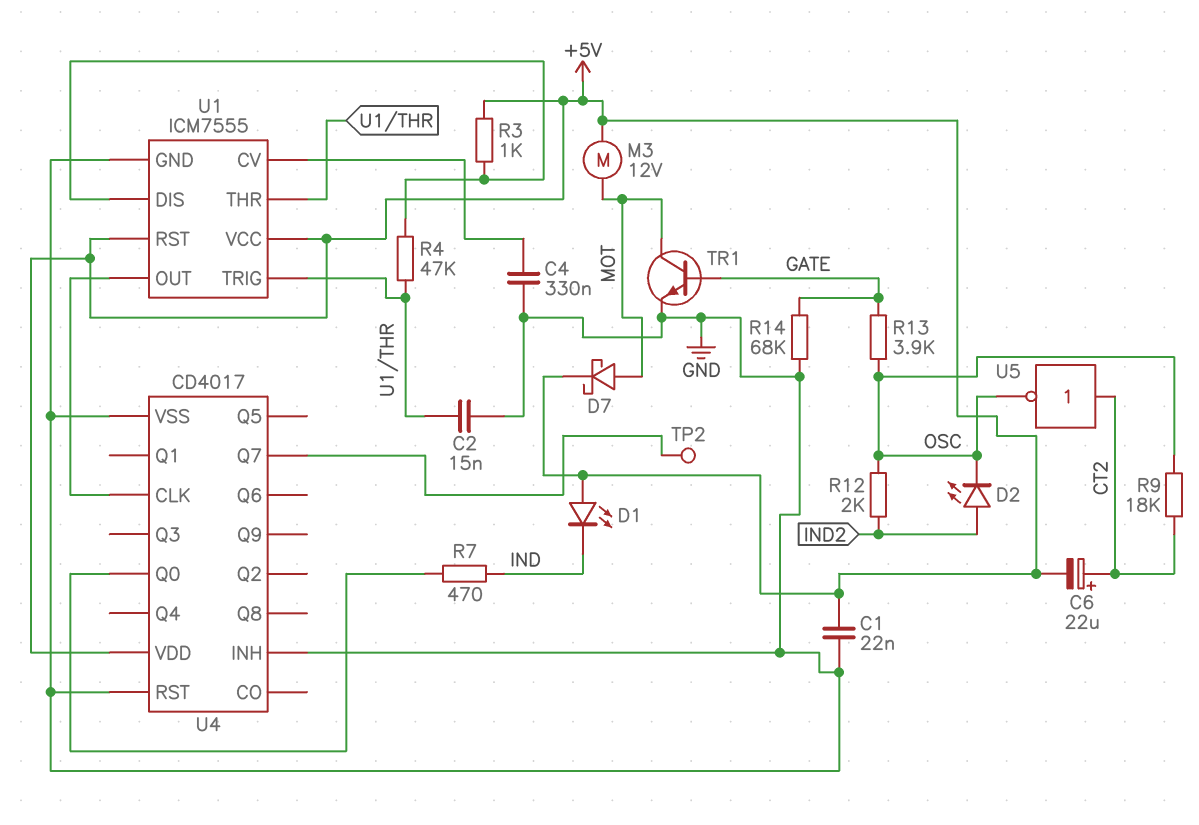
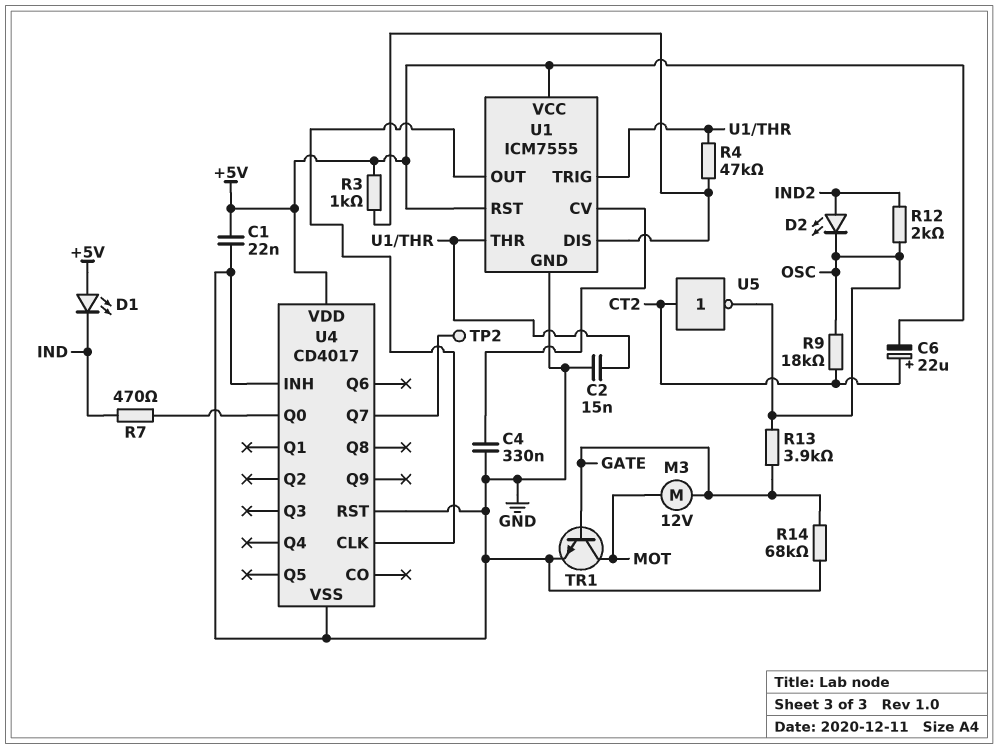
D7: schottky (A MOT, K +5V) -> none
M3: motor 12V (+5V, MOT) -> motor 12V (GATE, MOT)

